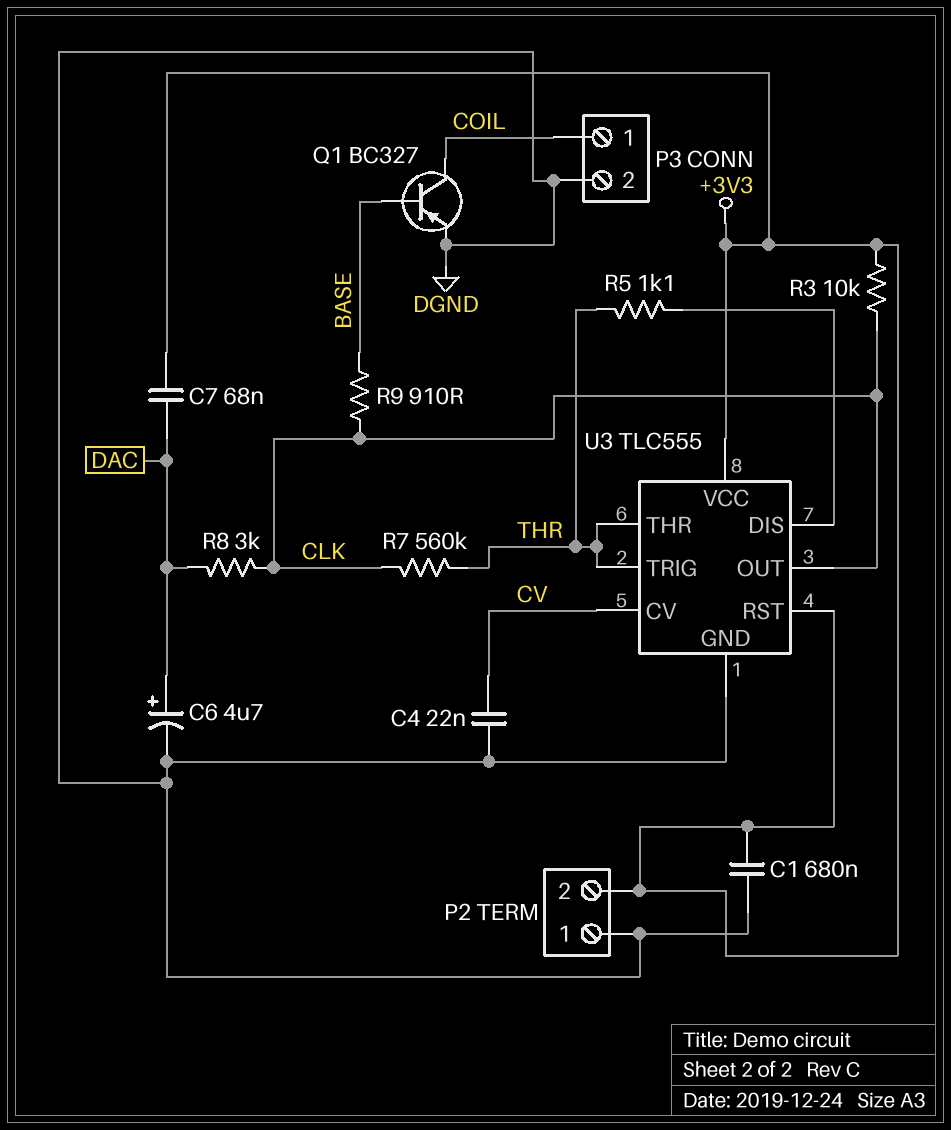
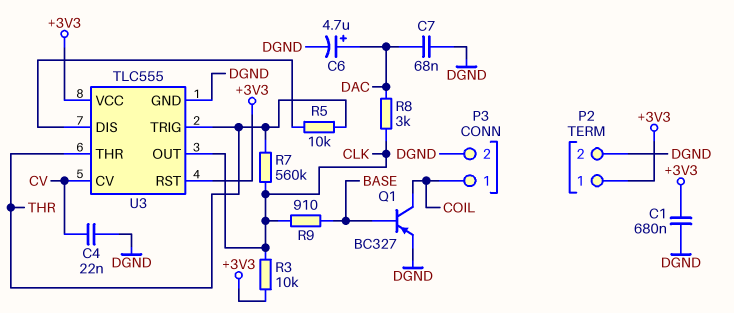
C7: 68nF (+3V3, DAC) -> 68nF (DAC, DGND)
P2 pin 1: DGND -> +3V3
P2 pin 2: +3V3 -> DGND
R5: 1.1k (THR, U3/DIS) -> 10k (THR, U3/DIS)

